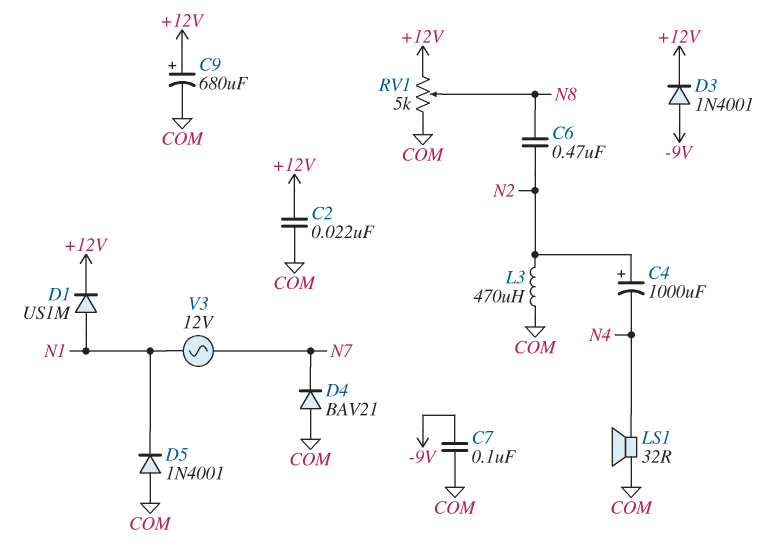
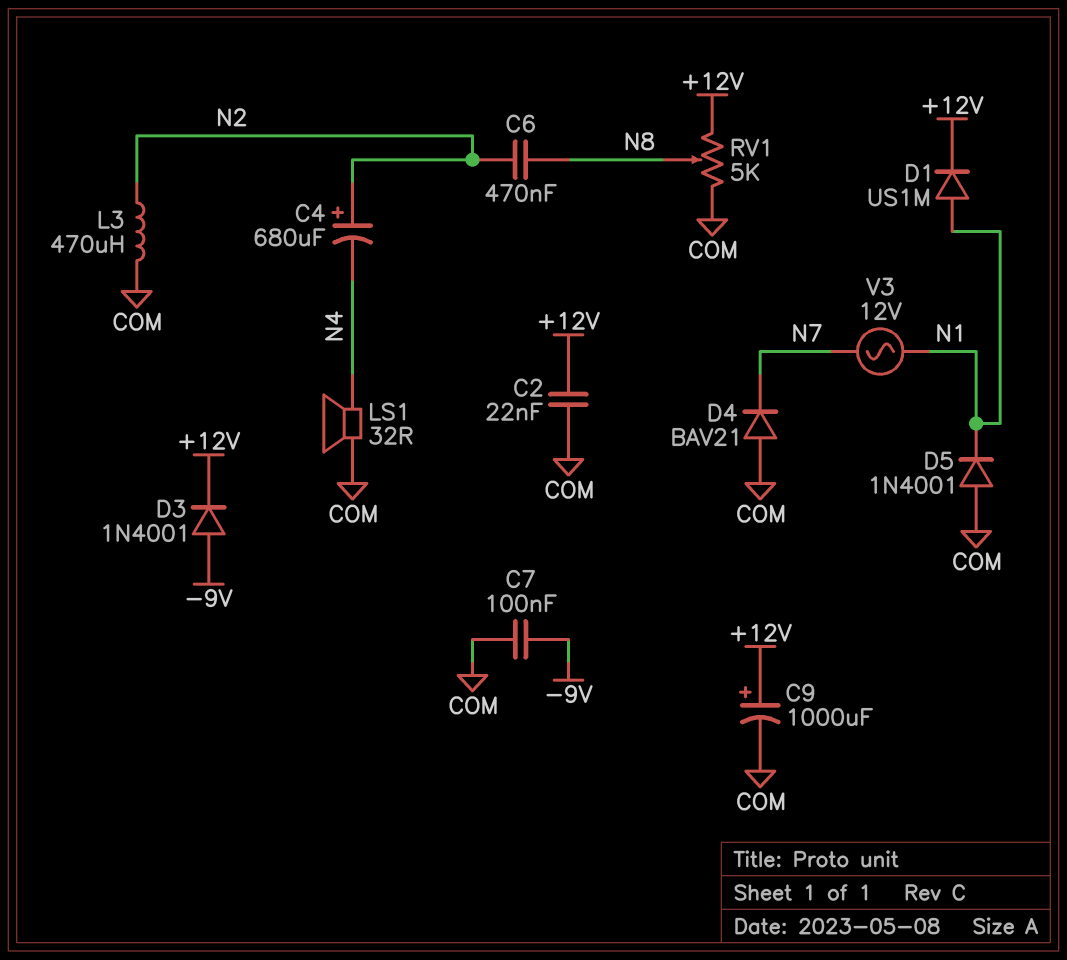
C4: 1000uF (plus N2, minus N4) -> 680uF (plus N2, minus N4)
C9: 680uF (plus +12V, minus COM) -> 1000uF (plus +12V, minus COM)

